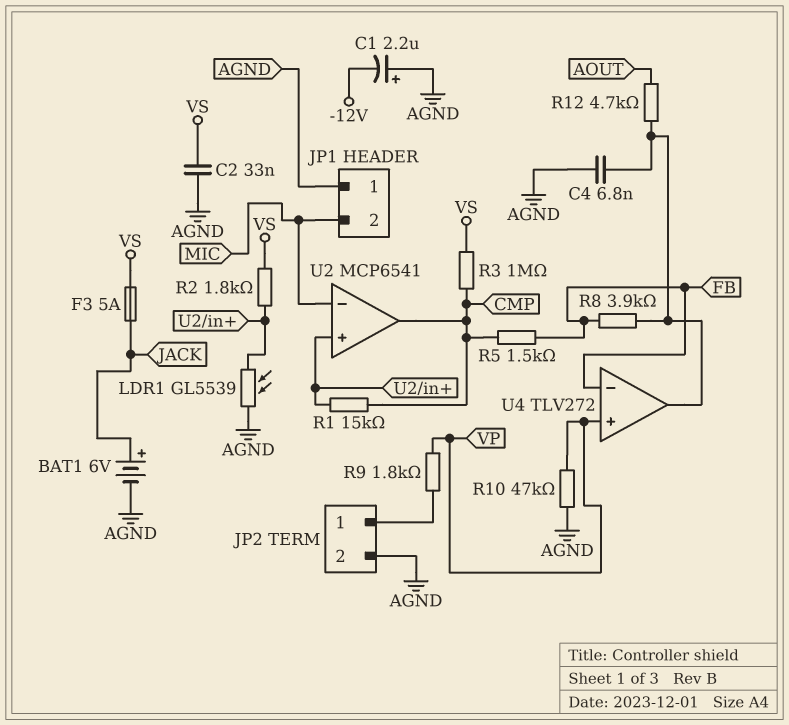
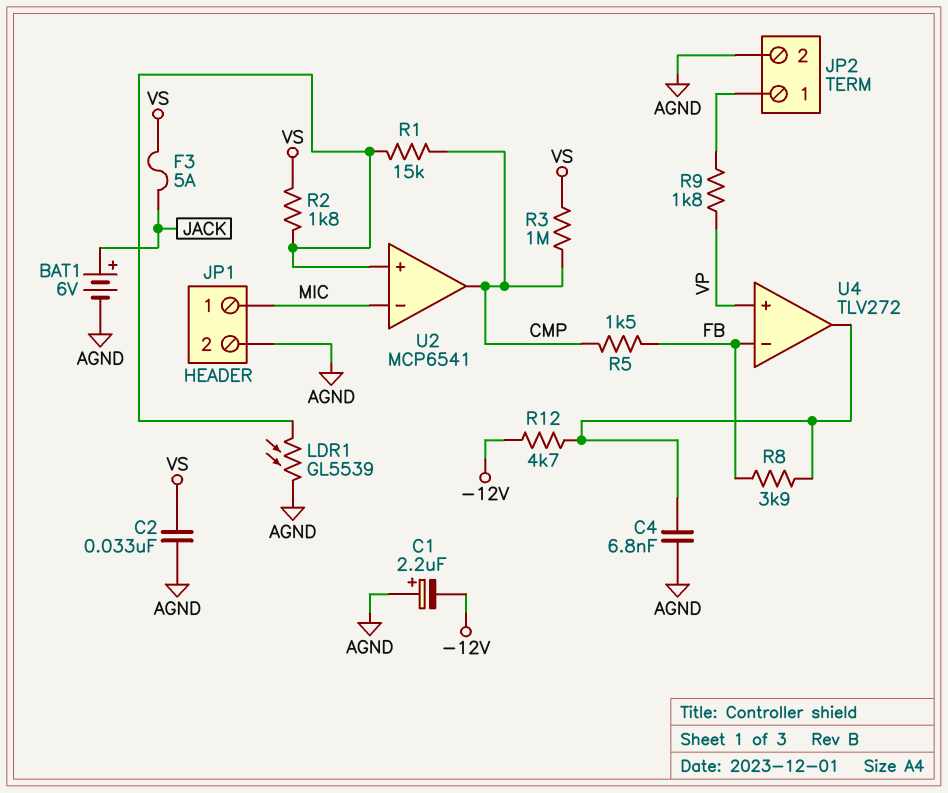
JP1 pin 1: AGND -> MIC
JP1 pin 2: MIC -> AGND
R10: 47k (AGND, VP) -> none
R12: 4.7k (AOUT, U4/out) -> 4.7k (-12V, U4/out)

